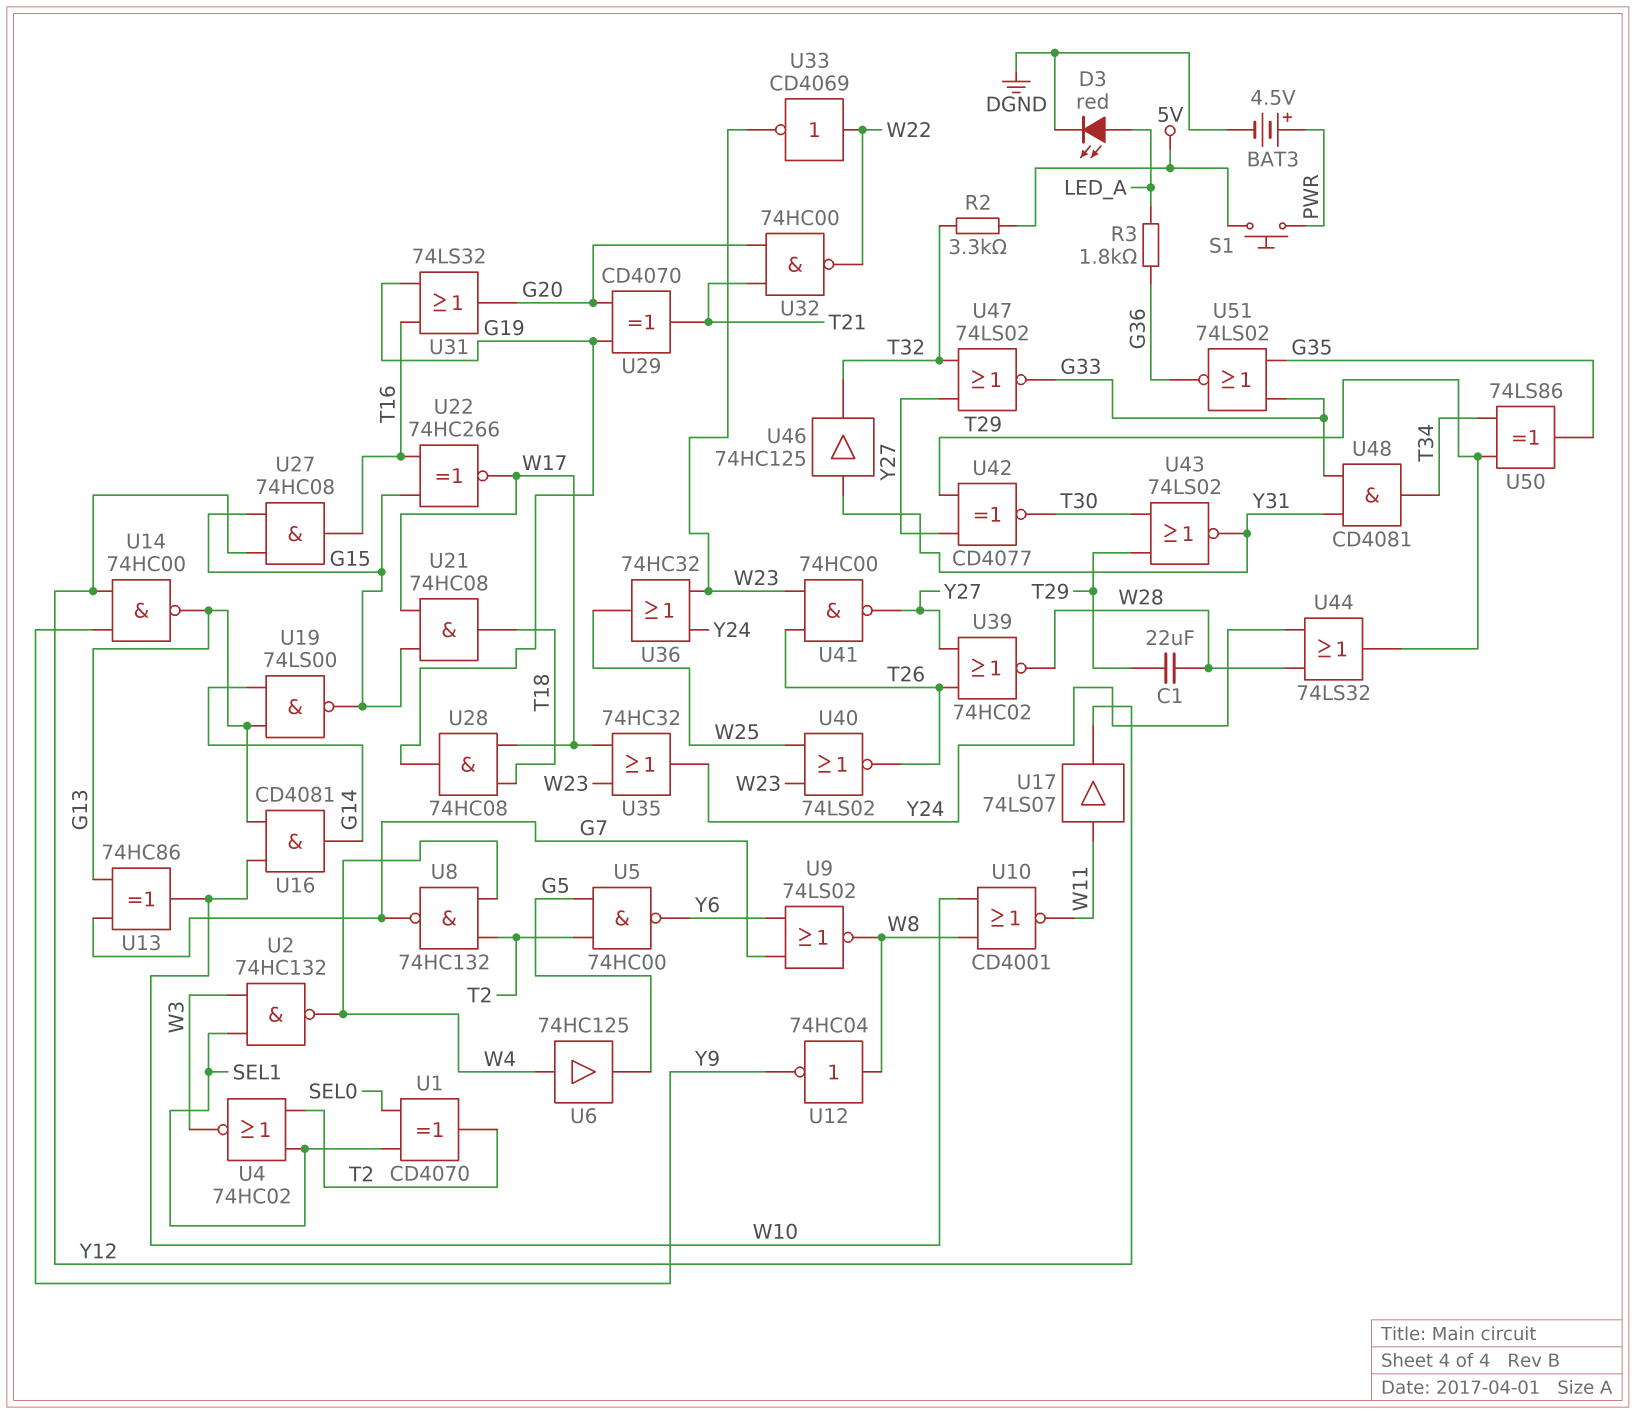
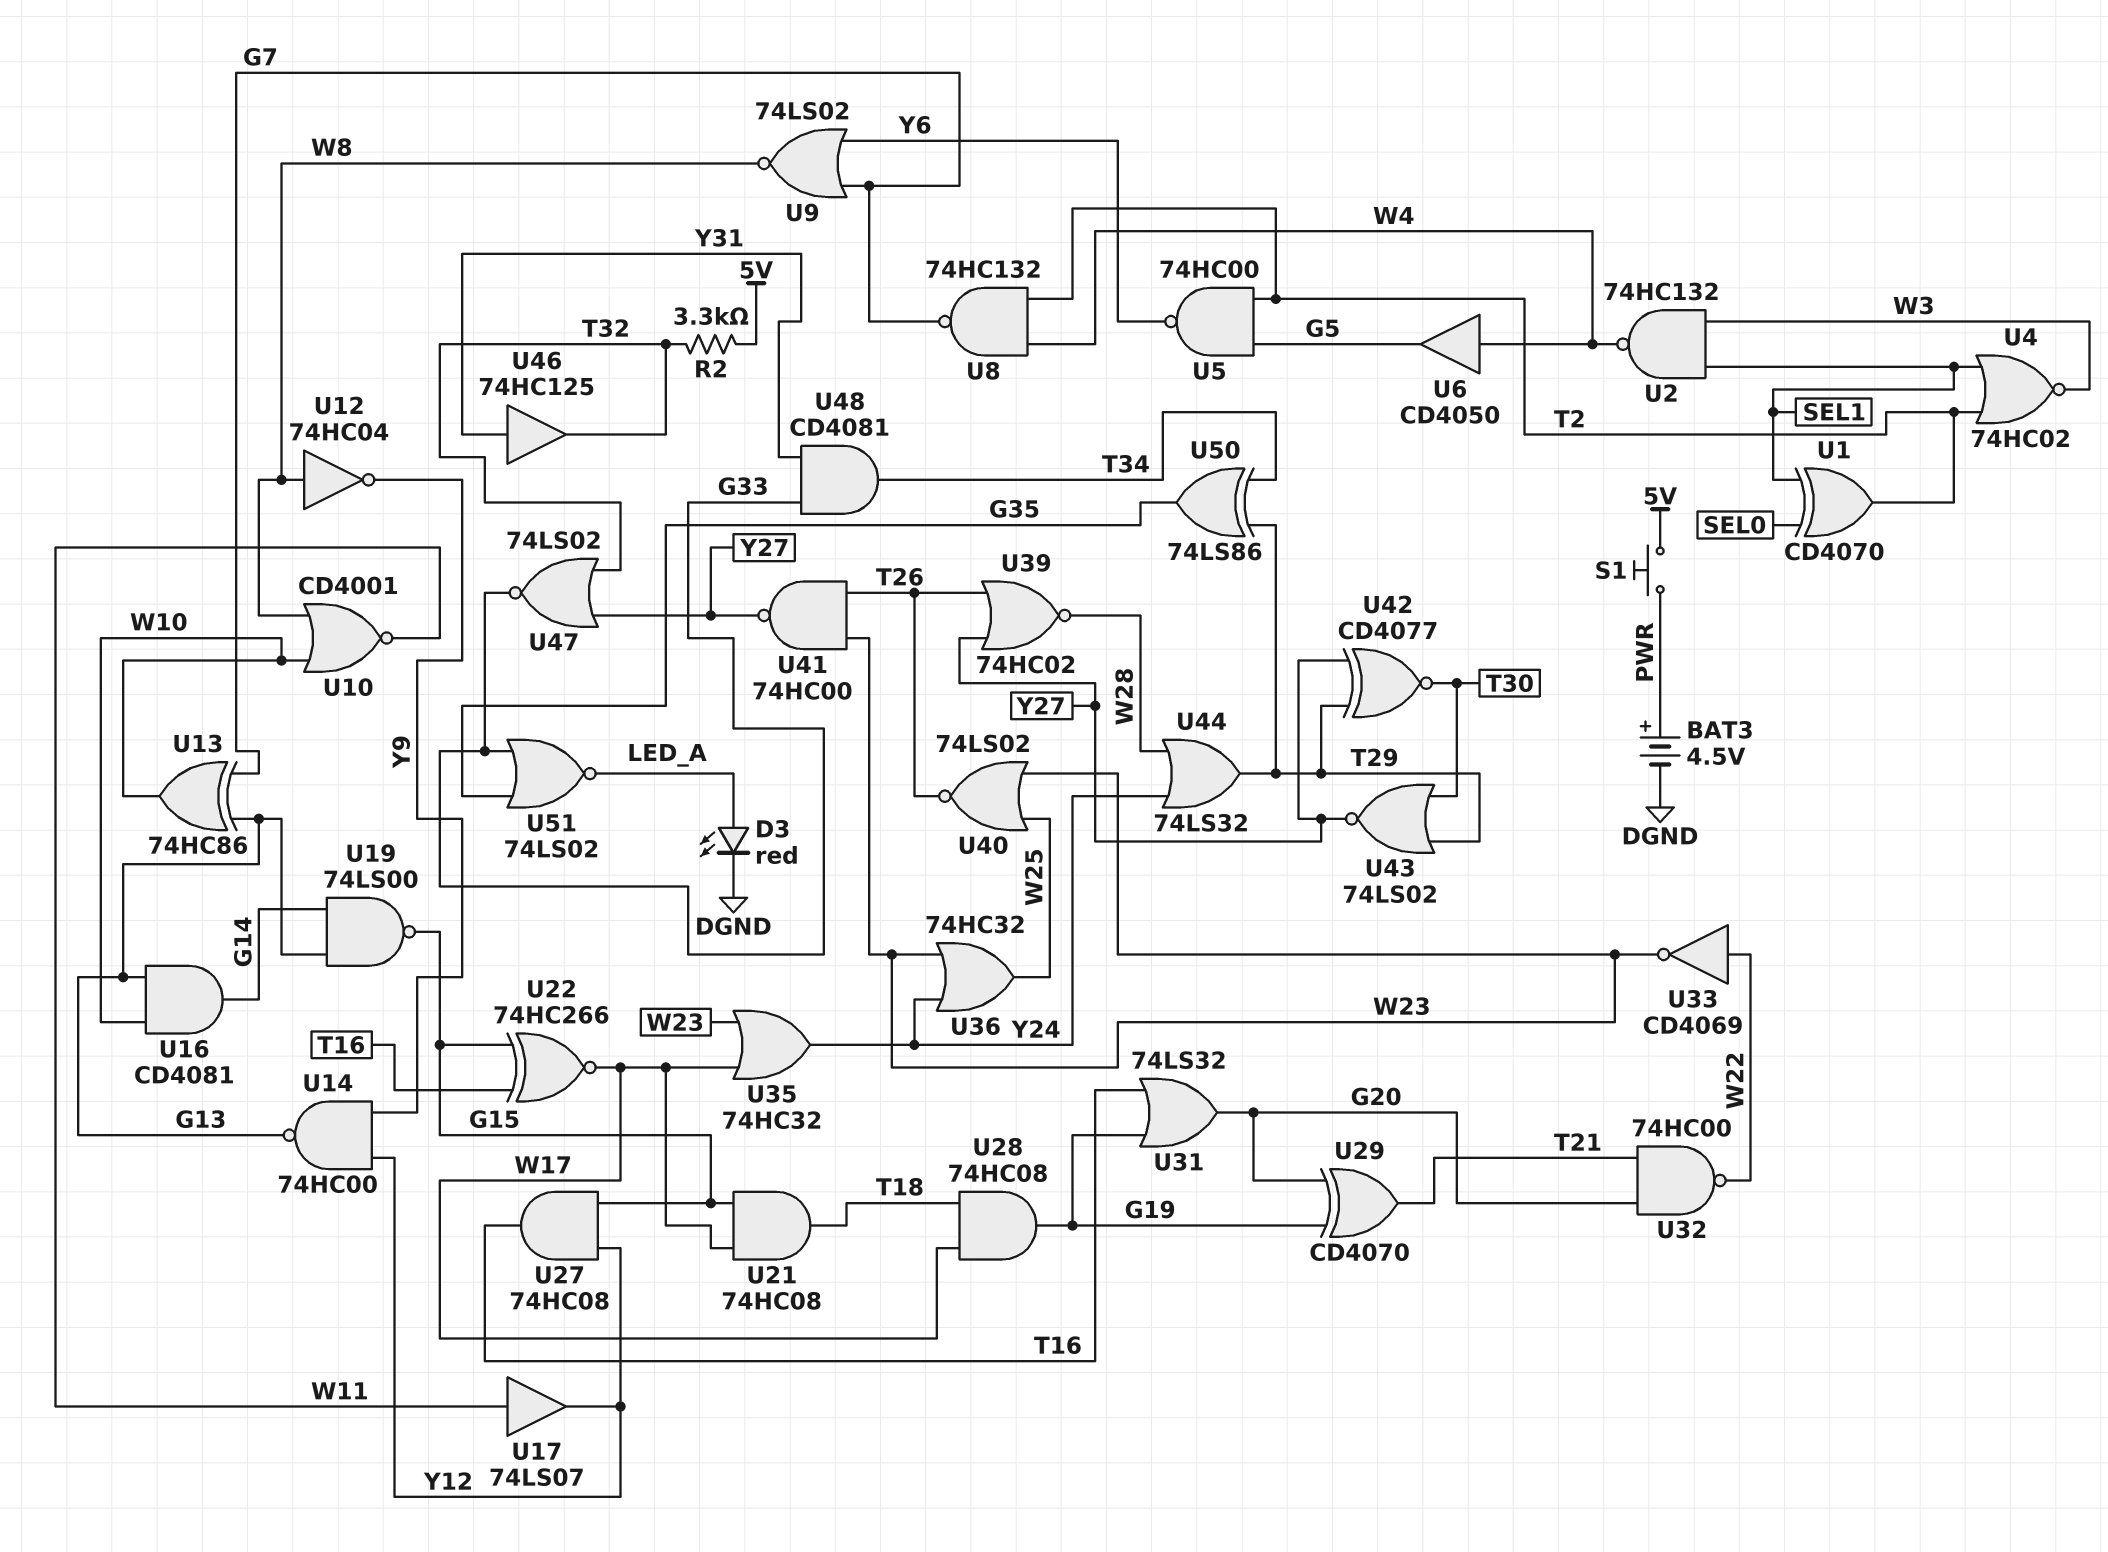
C1: 22uF (T29, W28) -> none
R3: 1.8k (G36, LED_A) -> none
U6: buffer 74HC125 (in W4, out G5) -> buffer CD4050 (in W4, out G5)
U43: NOR 74LS02 (in T29, in T30, out Y31) -> NOR 74LS02 (in T29, in T30, out Y27)
U51: NOR 74LS02 (in G33, in G35, out G36) -> NOR 74LS02 (in G33, in G35, out LED_A)

